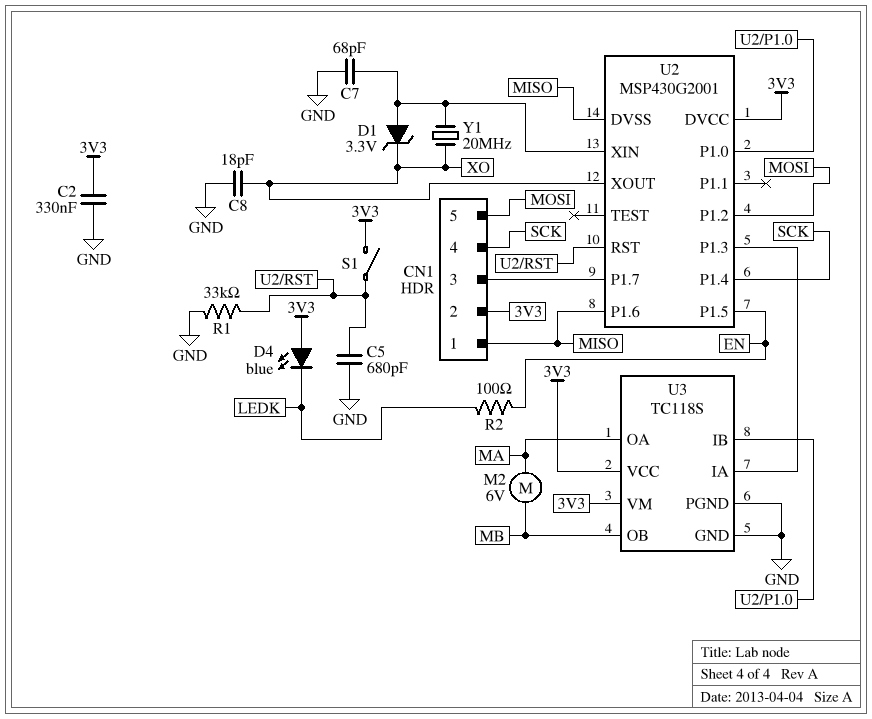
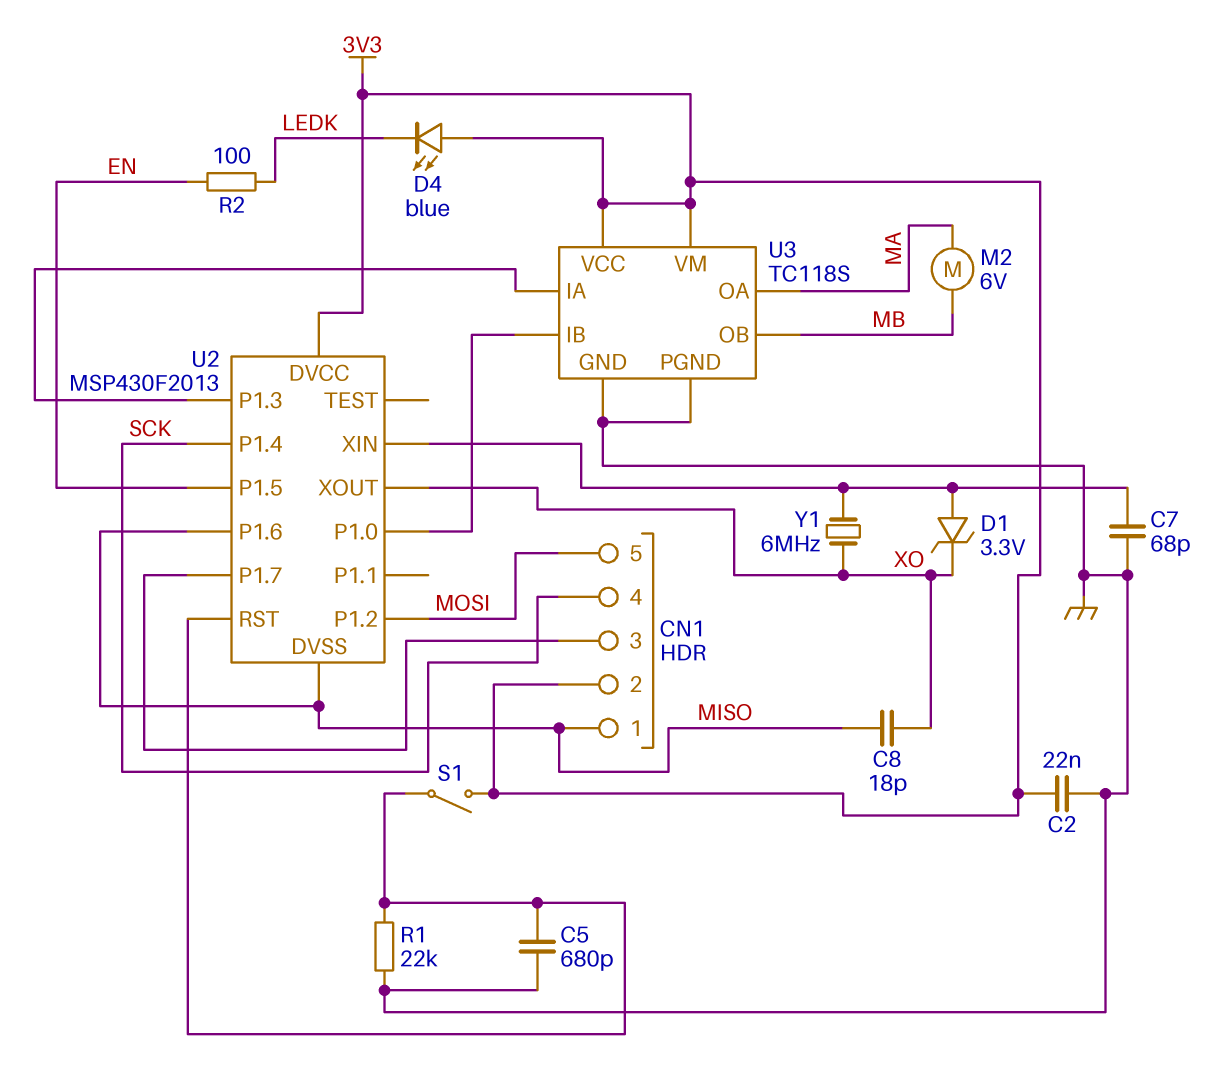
C2: 330nF (3V3, GND) -> 22nF (3V3, GND)
C8: 18pF (GND, XO) -> 18pF (MISO, XO)
R1: 33k (GND, U2/RST) -> 22k (GND, U2/RST)
U2: MSP430G2001 -> MSP430F2013
Y1: 20MHz (U2/XIN, XO) -> 6MHz (U2/XIN, XO)

